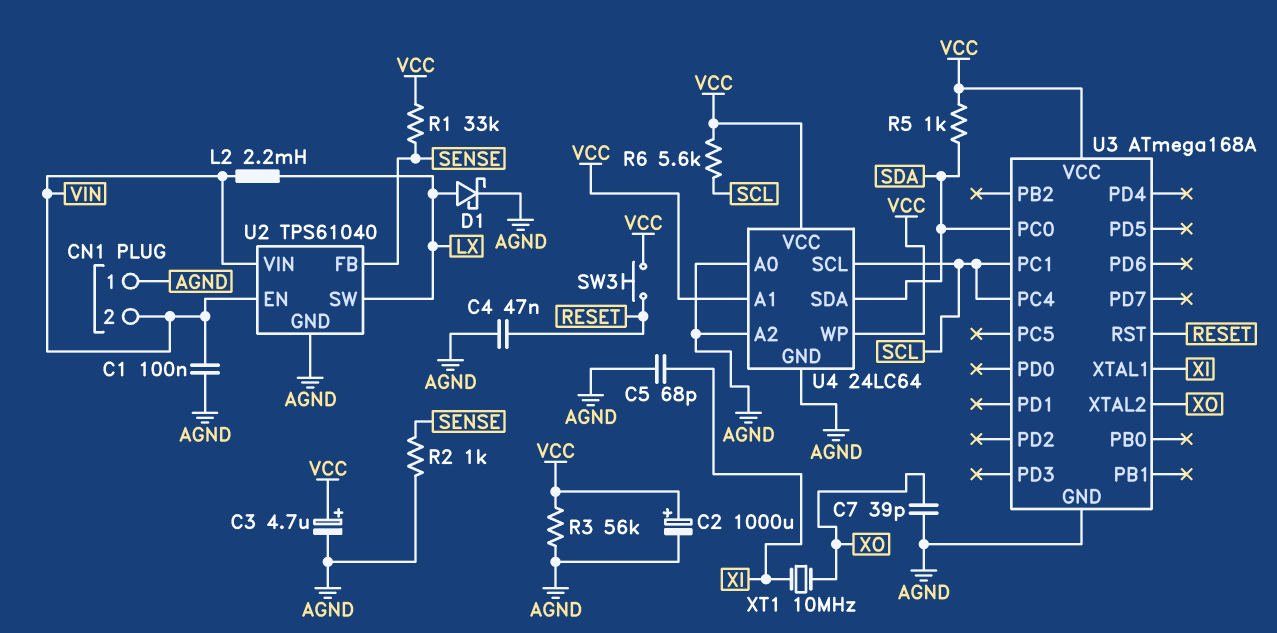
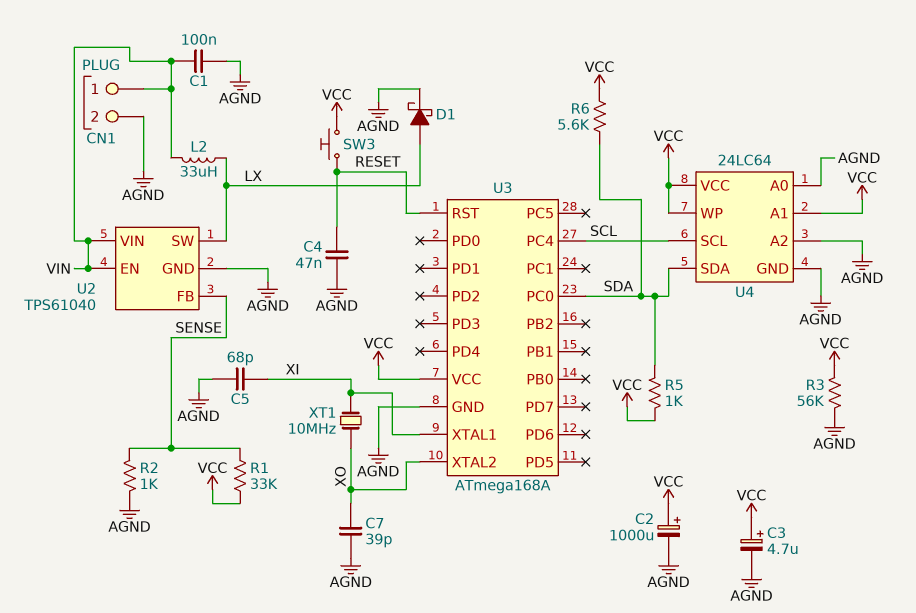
CN1 pin 1: AGND -> VIN
CN1 pin 2: VIN -> AGND
L2: 2.2mH (LX, VIN) -> 33uH (LX, VIN)
R6: 5.6k (SCL, VCC) -> 5.6k (SDA, VCC)
U3 pin PC1: SCL -> none

